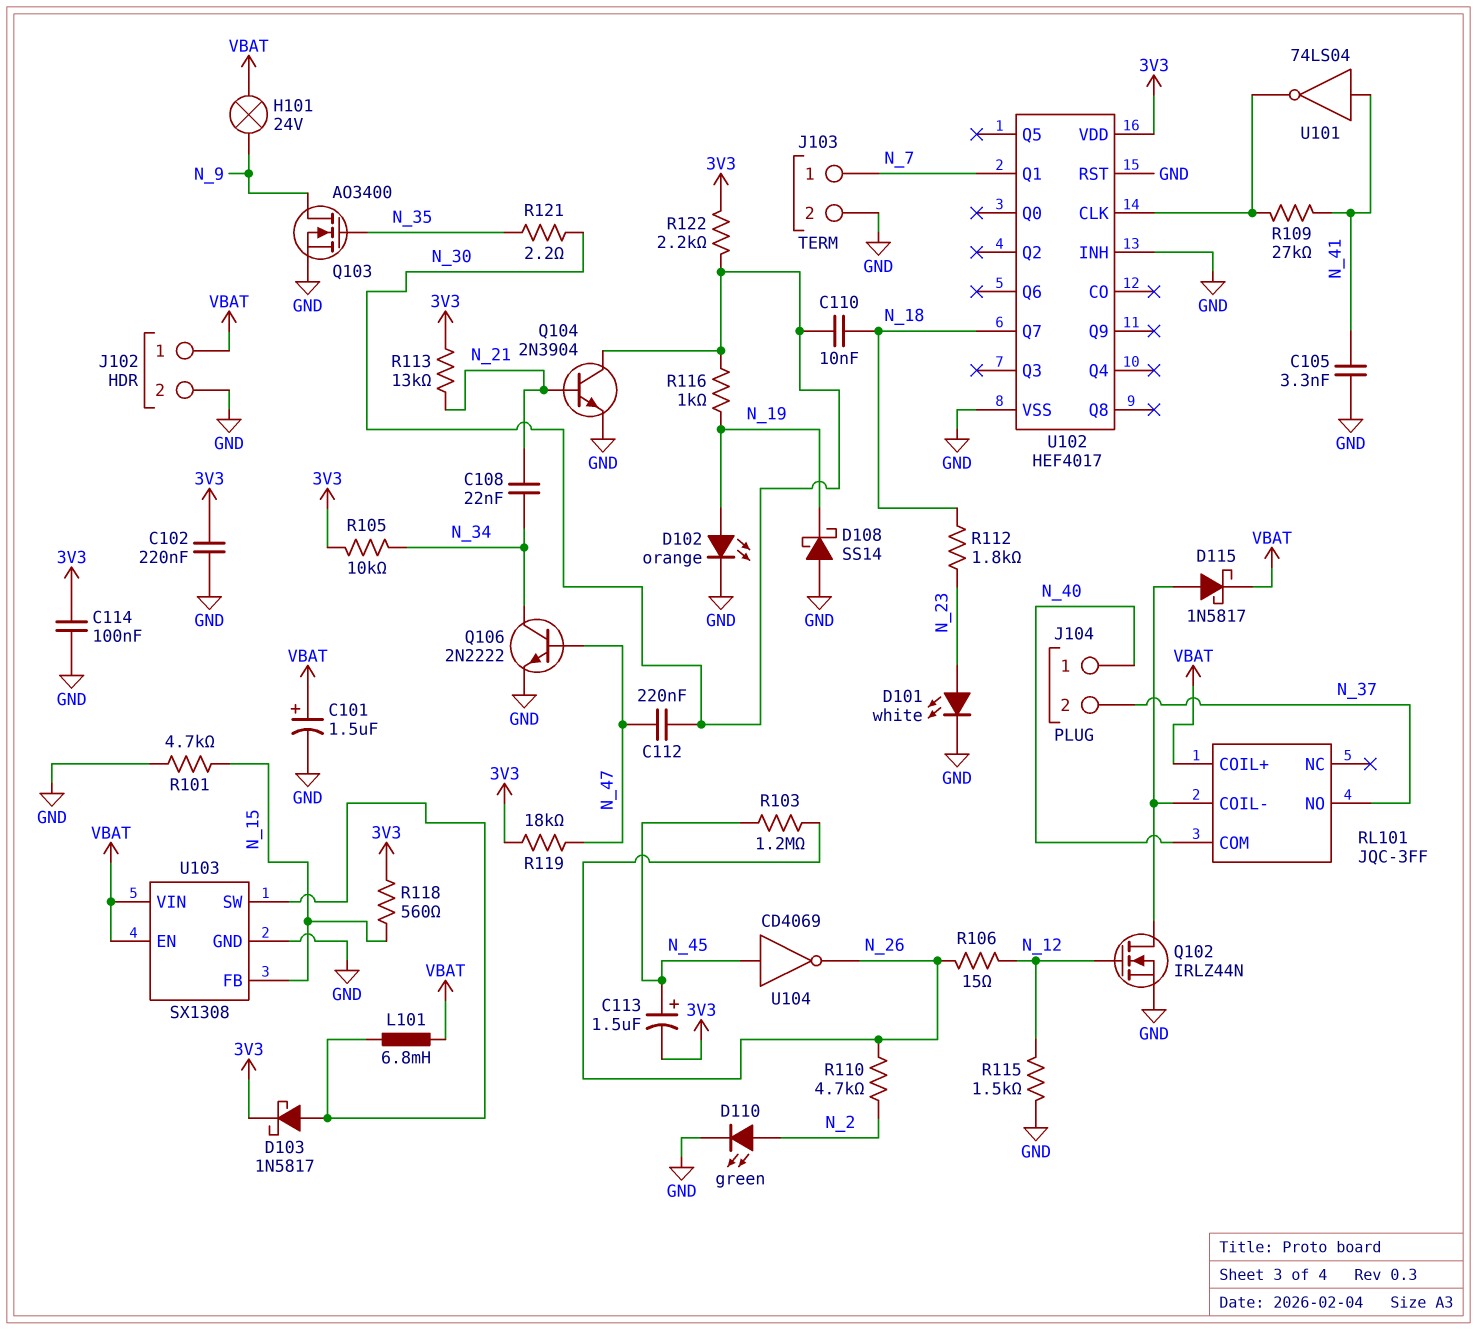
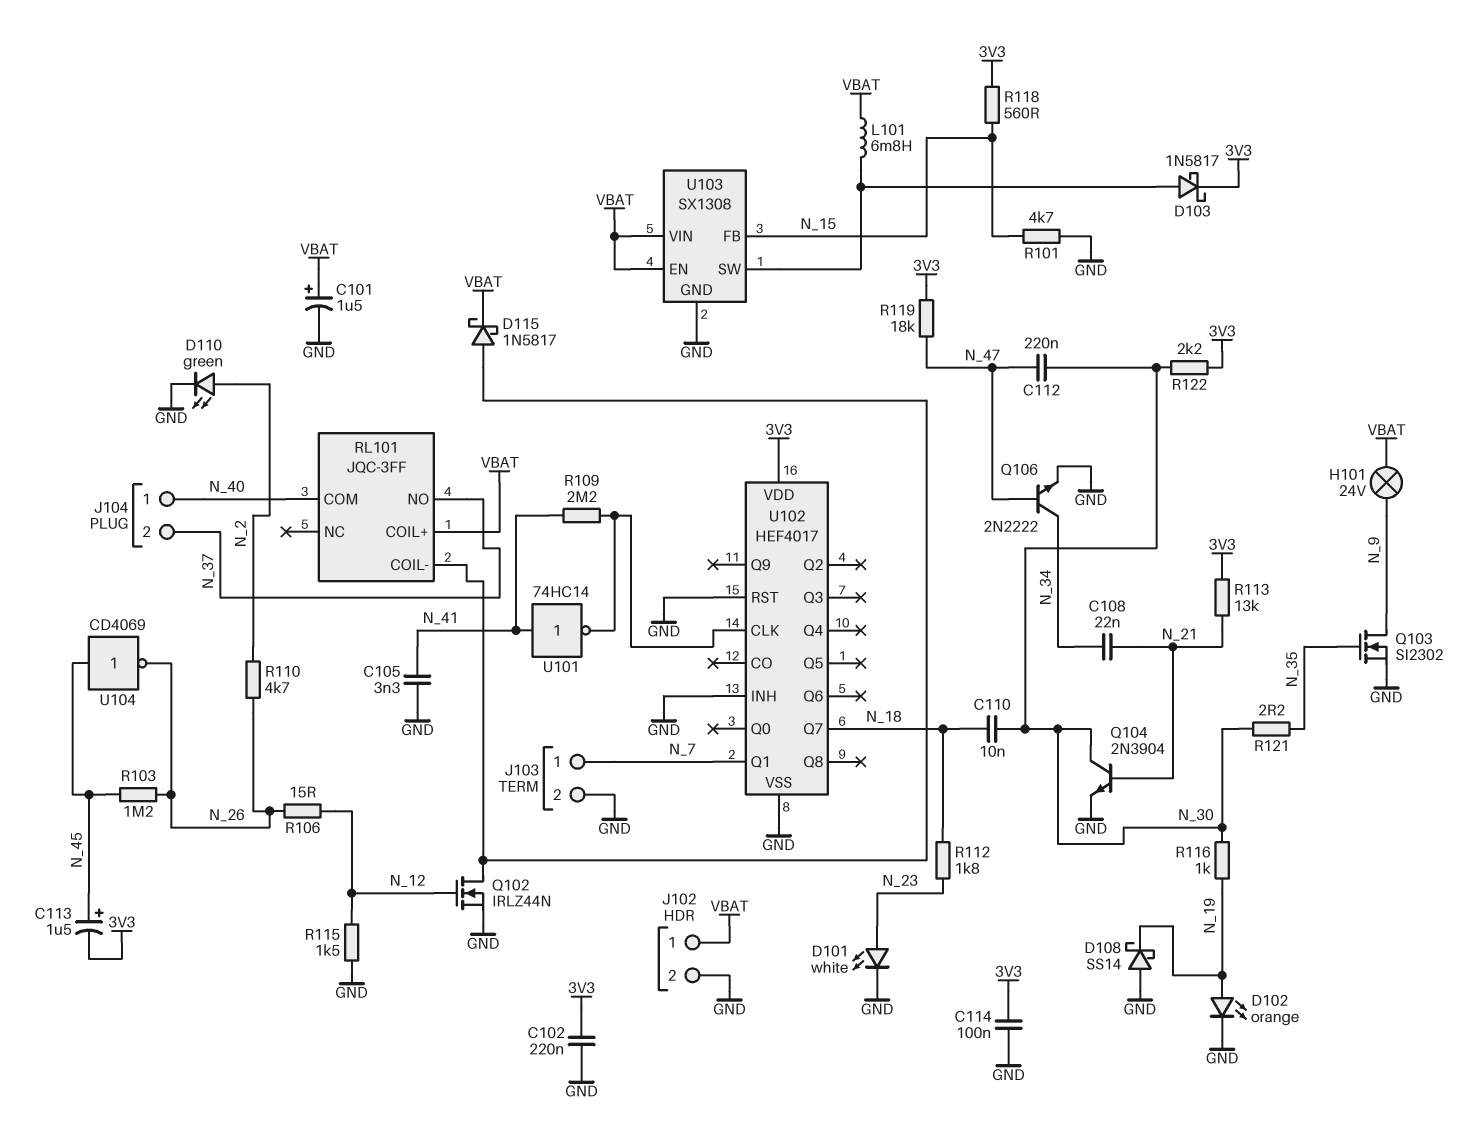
Q103: NMOS AO3400 (G N_35, D N_9, S GND) -> NMOS SI2302 (G N_35, D N_9, S GND)
R105: 10k (3V3, N_34) -> none
R109: 27k (N_41, U102/CLK) -> 2.2M (N_41, U102/CLK)
U101: NOT 74LS04 (in N_41, out U102/CLK) -> NOT 74HC14 (in N_41, out U102/CLK)

